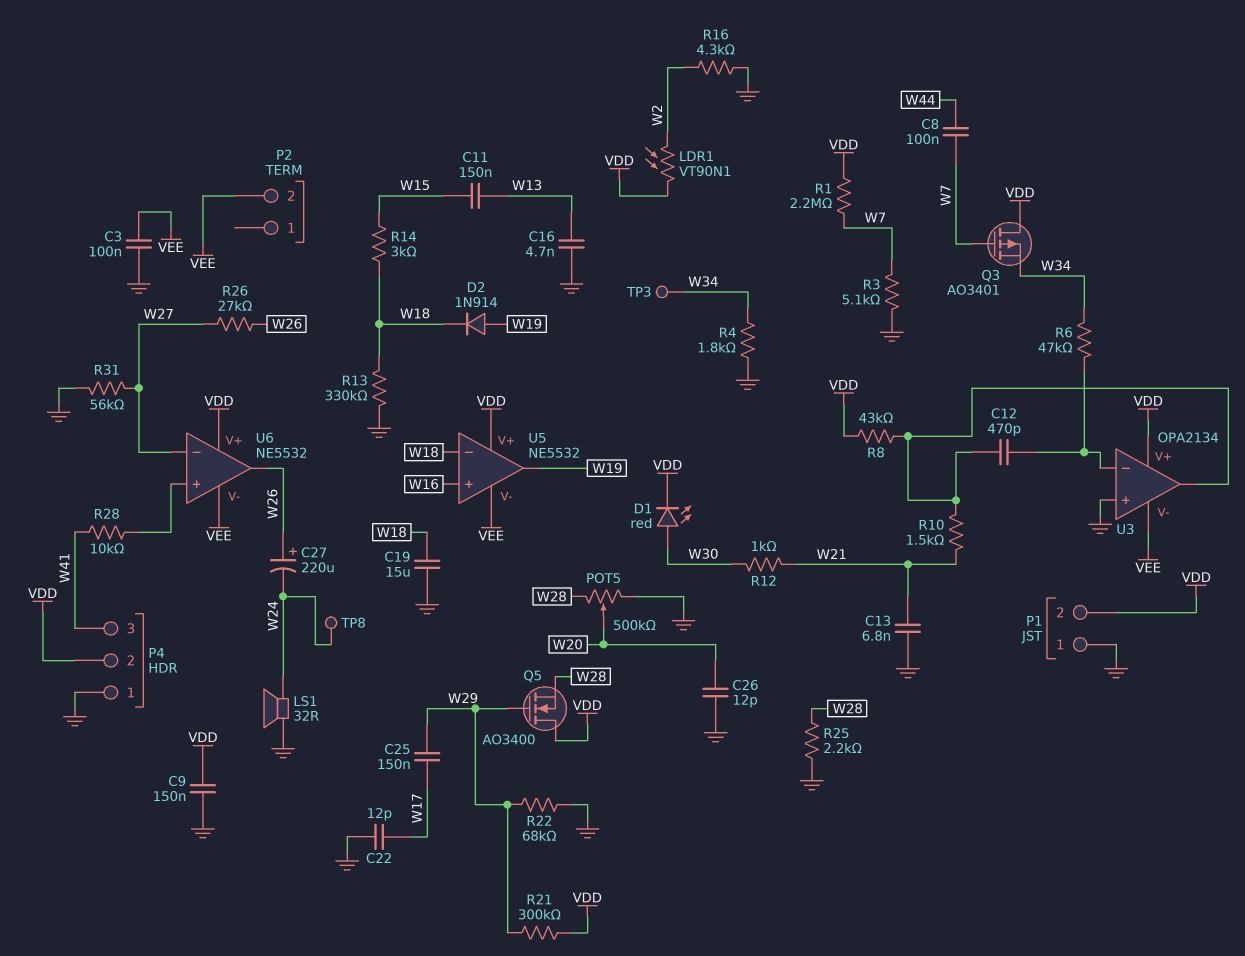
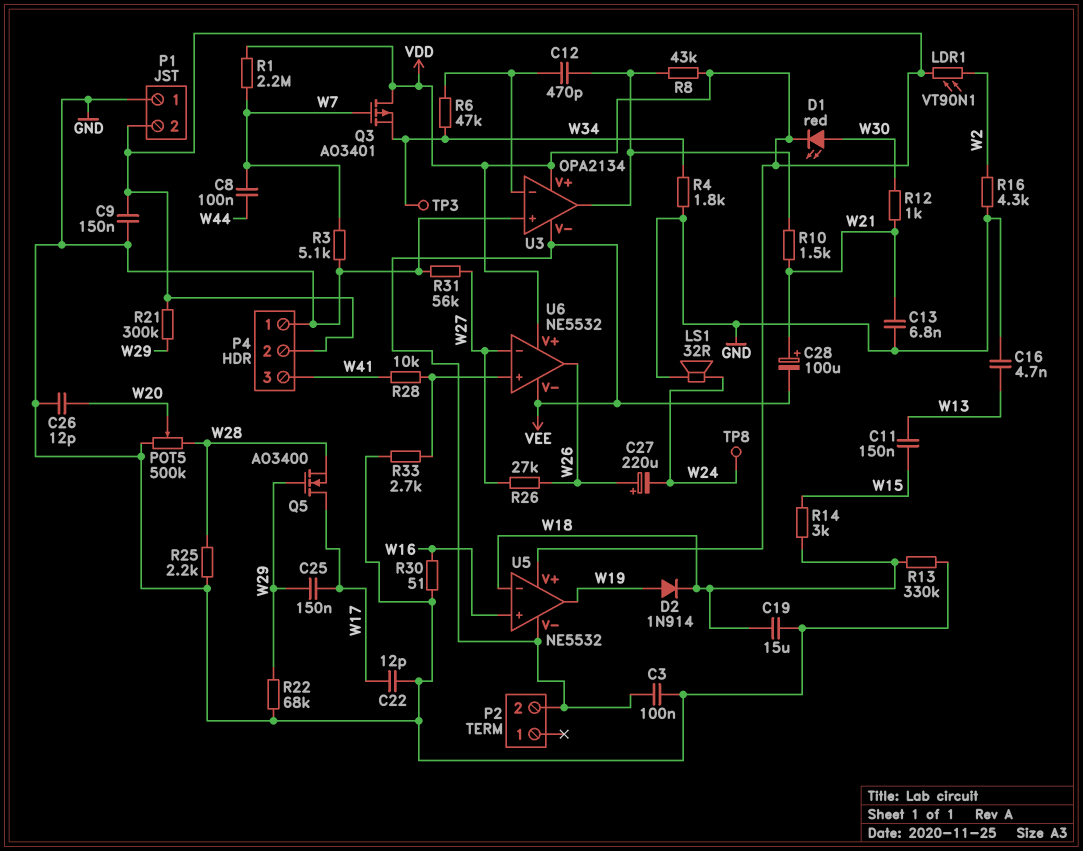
C28: none -> 100uF (plus W21, minus VEE)
Q5: NMOS AO3400 (G W29, D VDD, S W28) -> NMOS AO3400 (G W29, D W17, S W28)
R30: none -> 51 (GND, W16)
R33: none -> 2.7k (GND, U6/in+)

